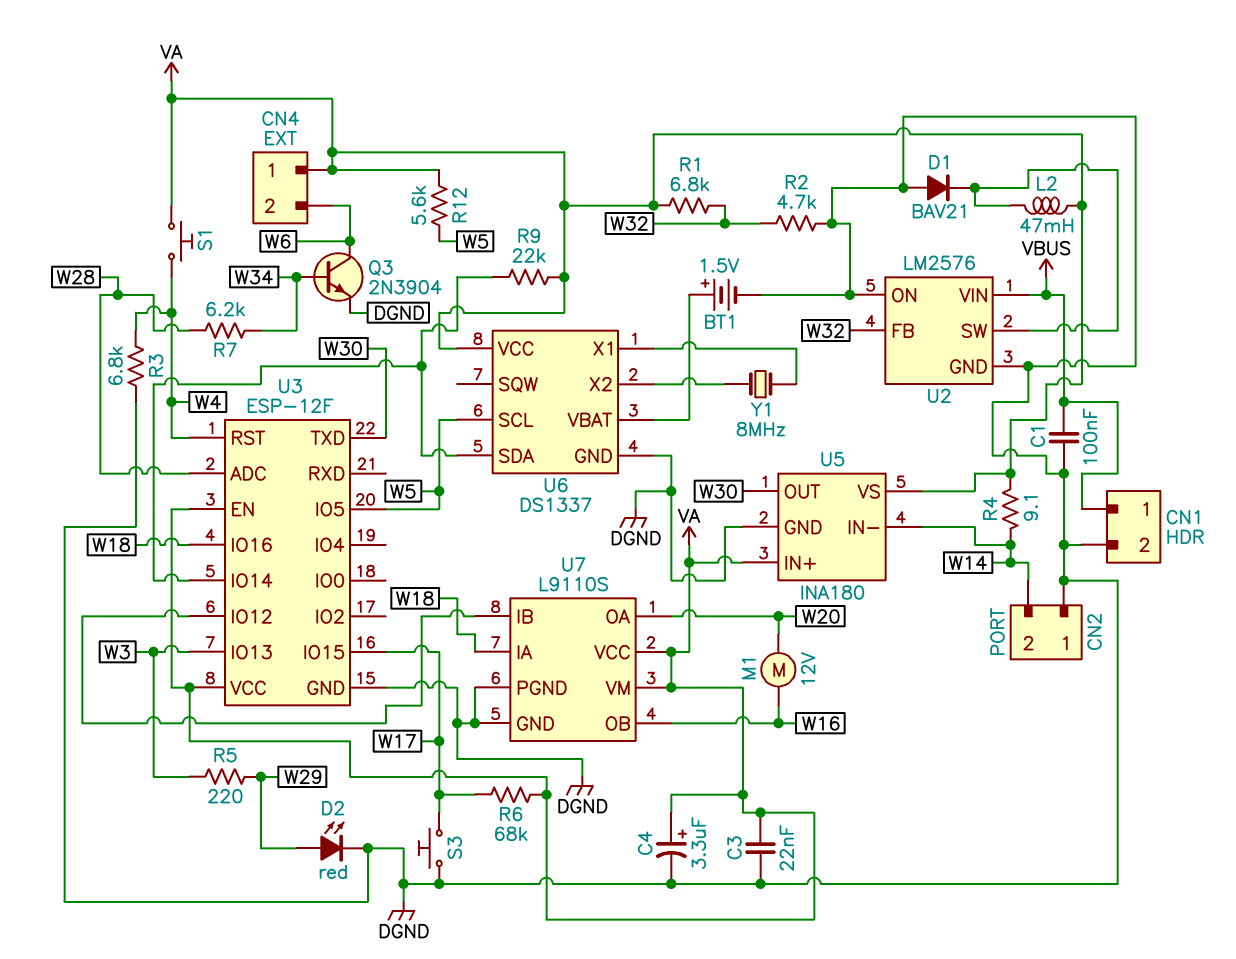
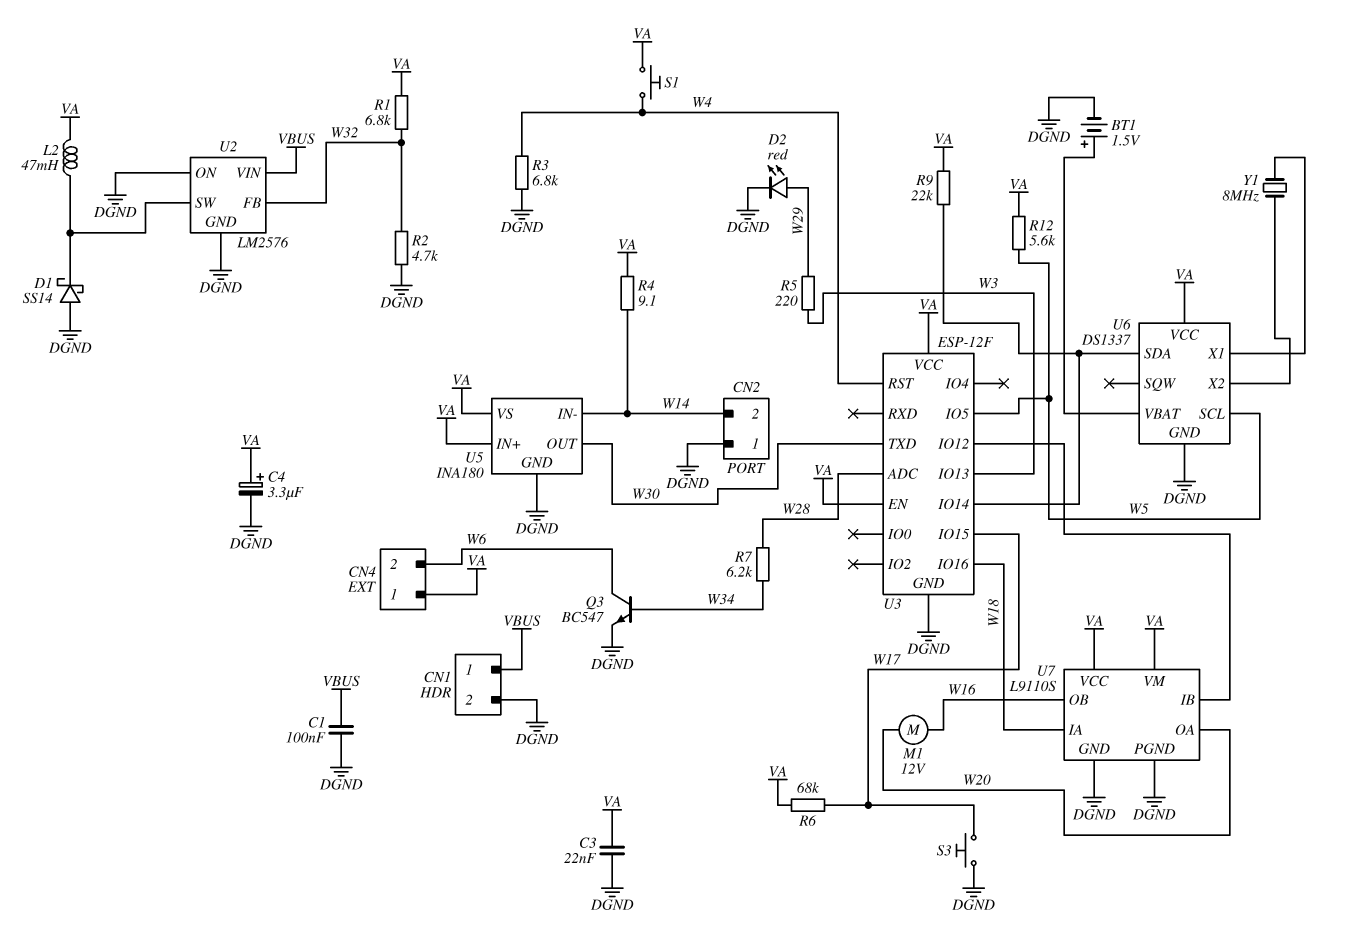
D1: diode BAV21 (A DGND, K U2/SW) -> schottky SS14 (A DGND, K U2/SW)
Q3: NPN 2N3904 (B W34, C W6, E DGND) -> NPN BC547 (B W34, C W6, E DGND)

